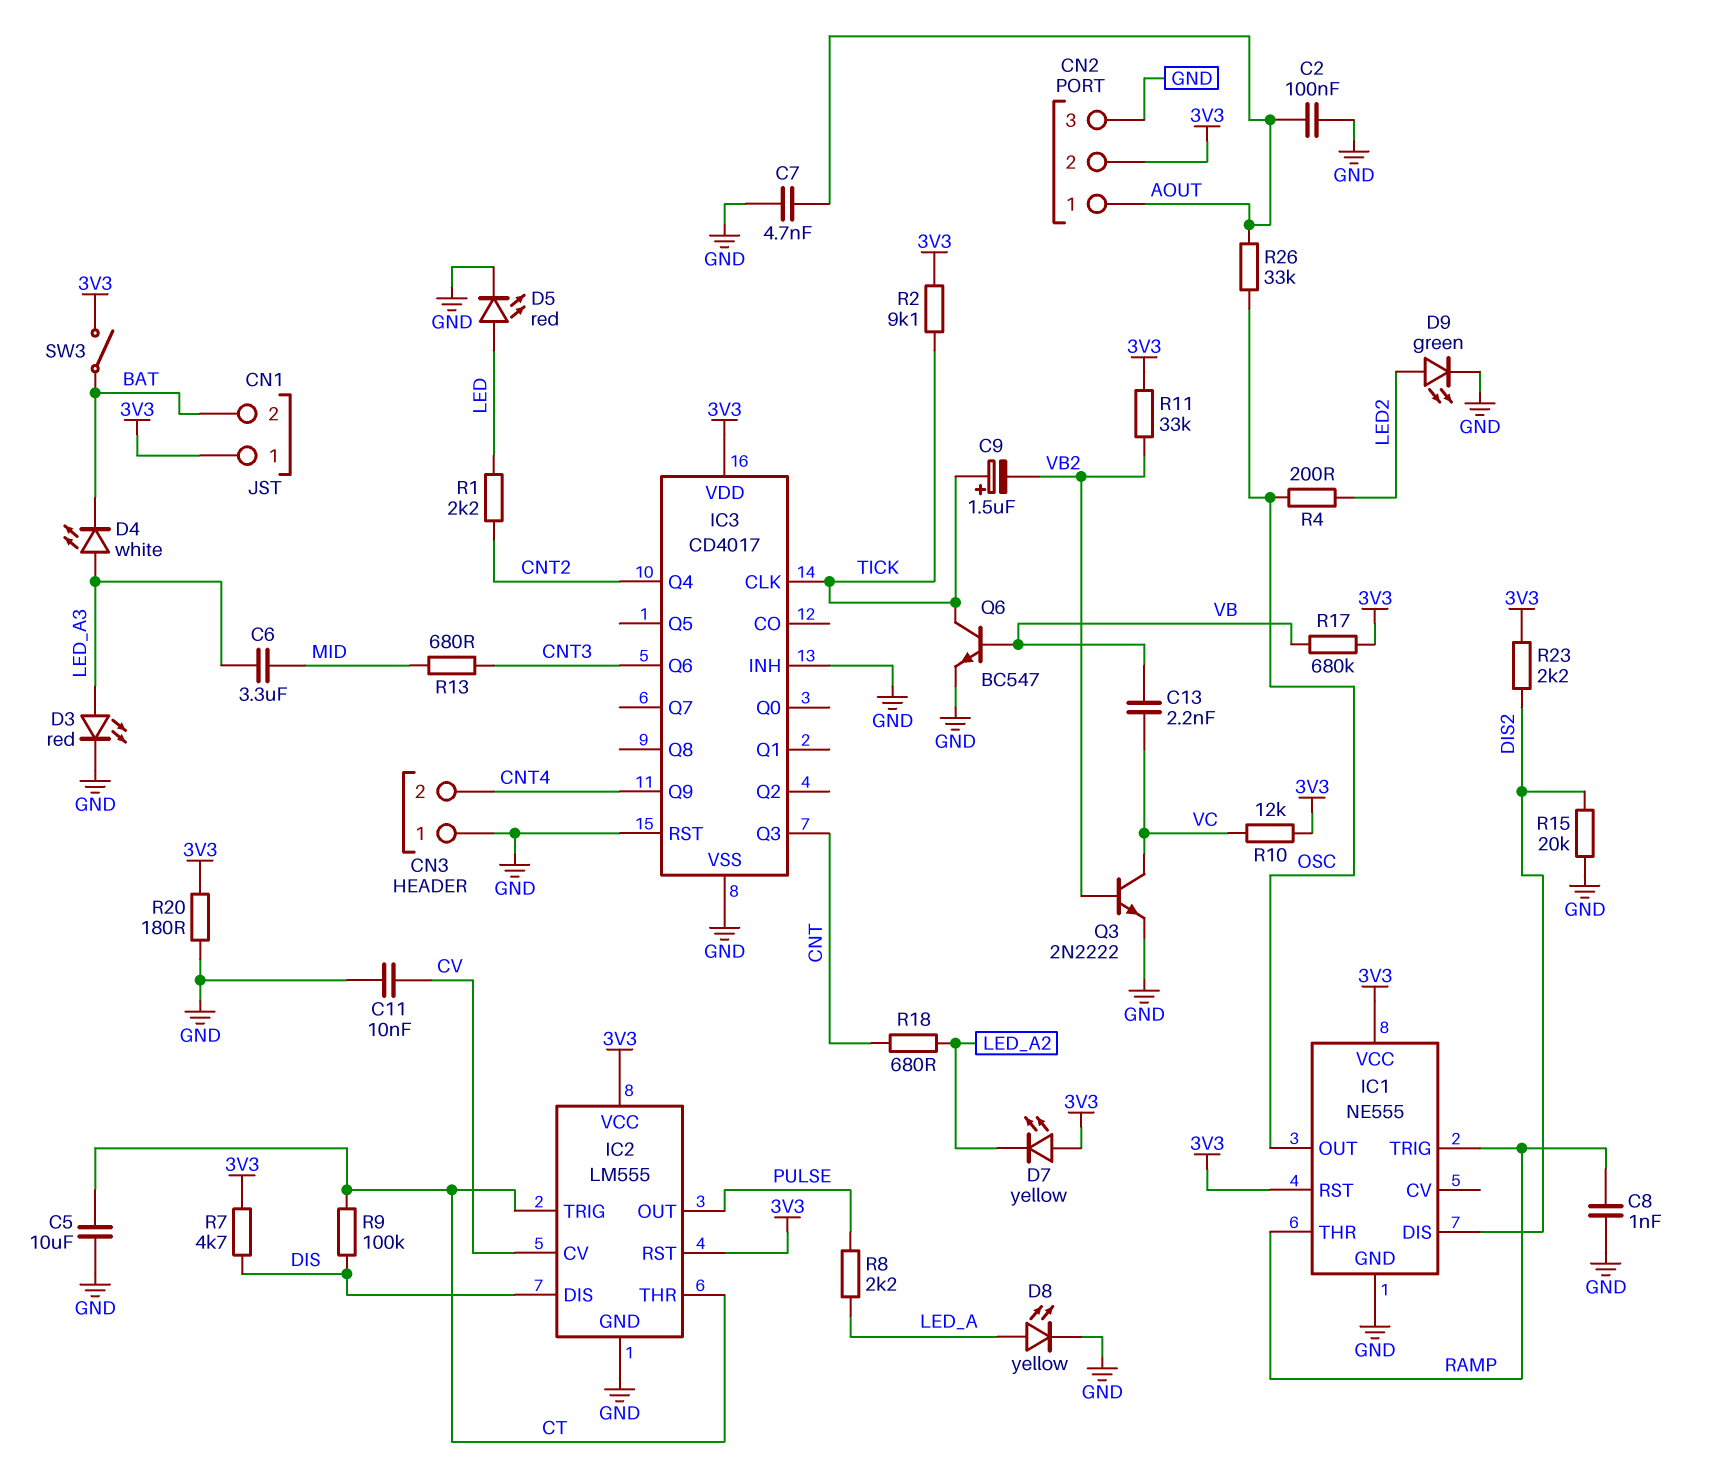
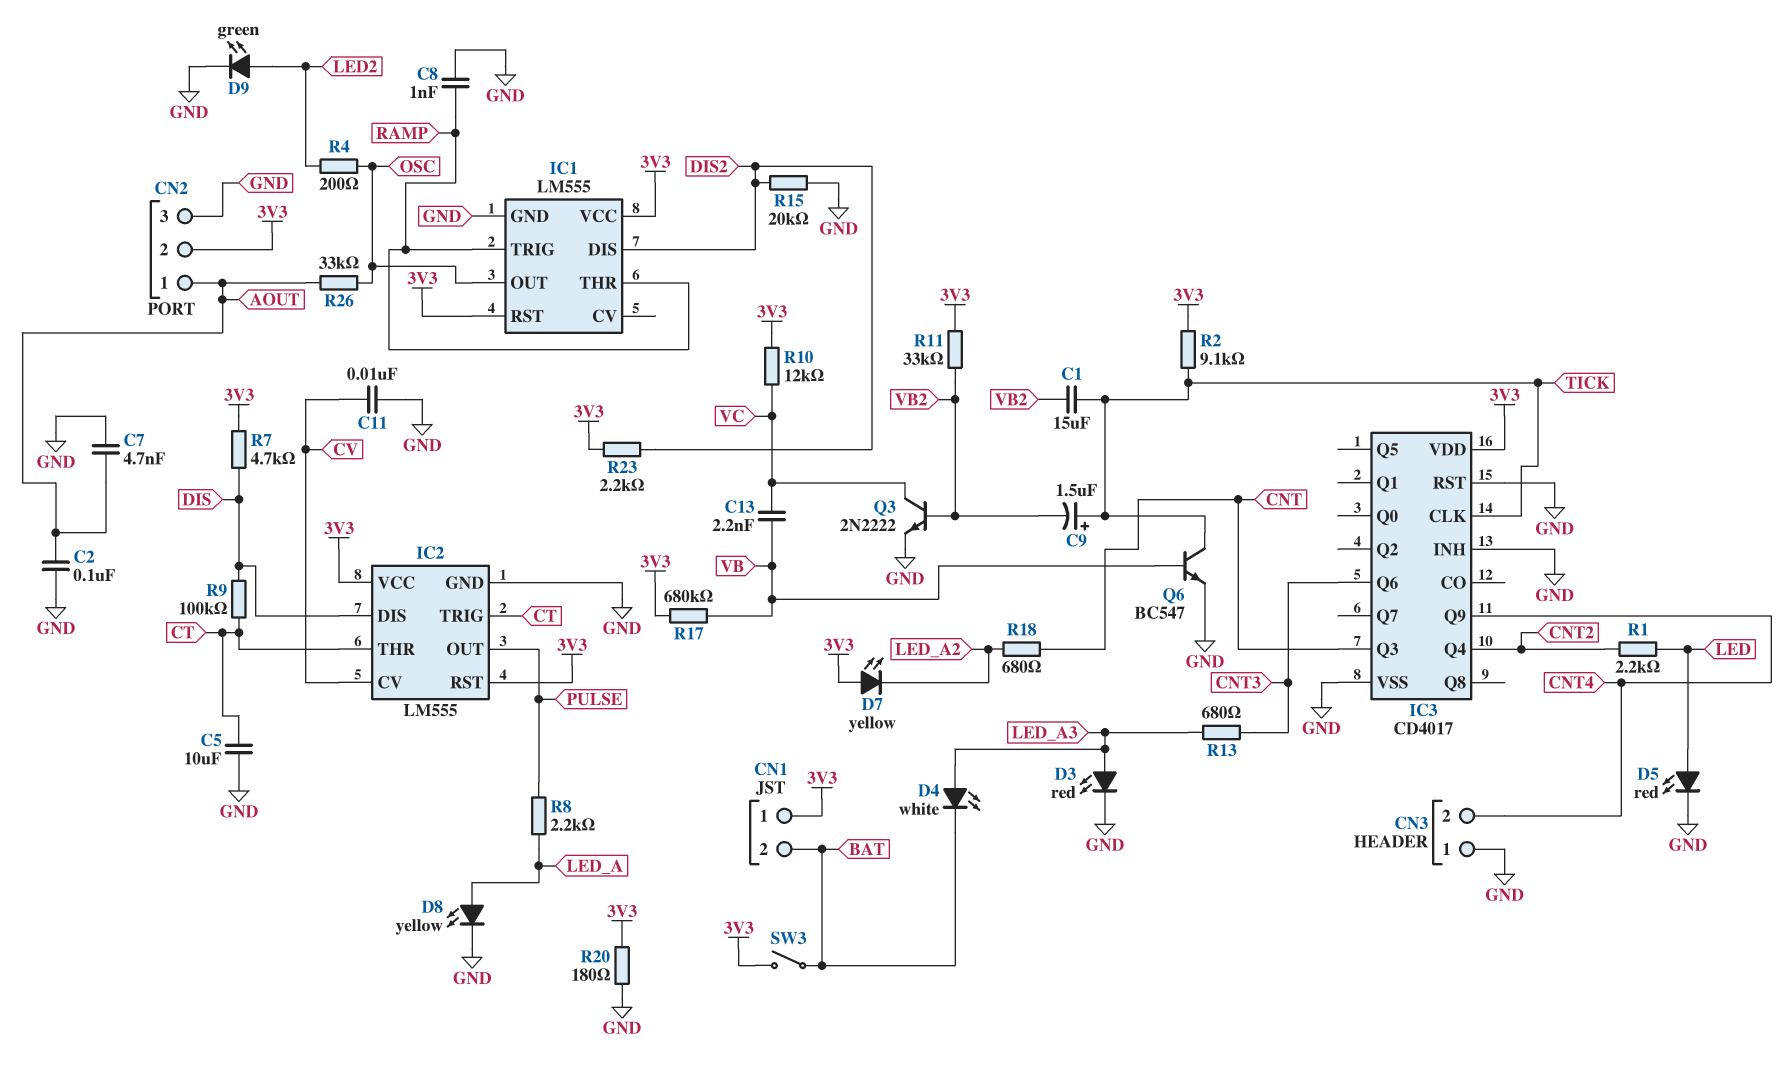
C1: none -> 15uF (TICK, VB2)
C6: 3.3uF (LED_A3, MID) -> none
IC1: NE555 -> LM555
R13: 680 (CNT3, MID) -> 680 (CNT3, LED_A3)

